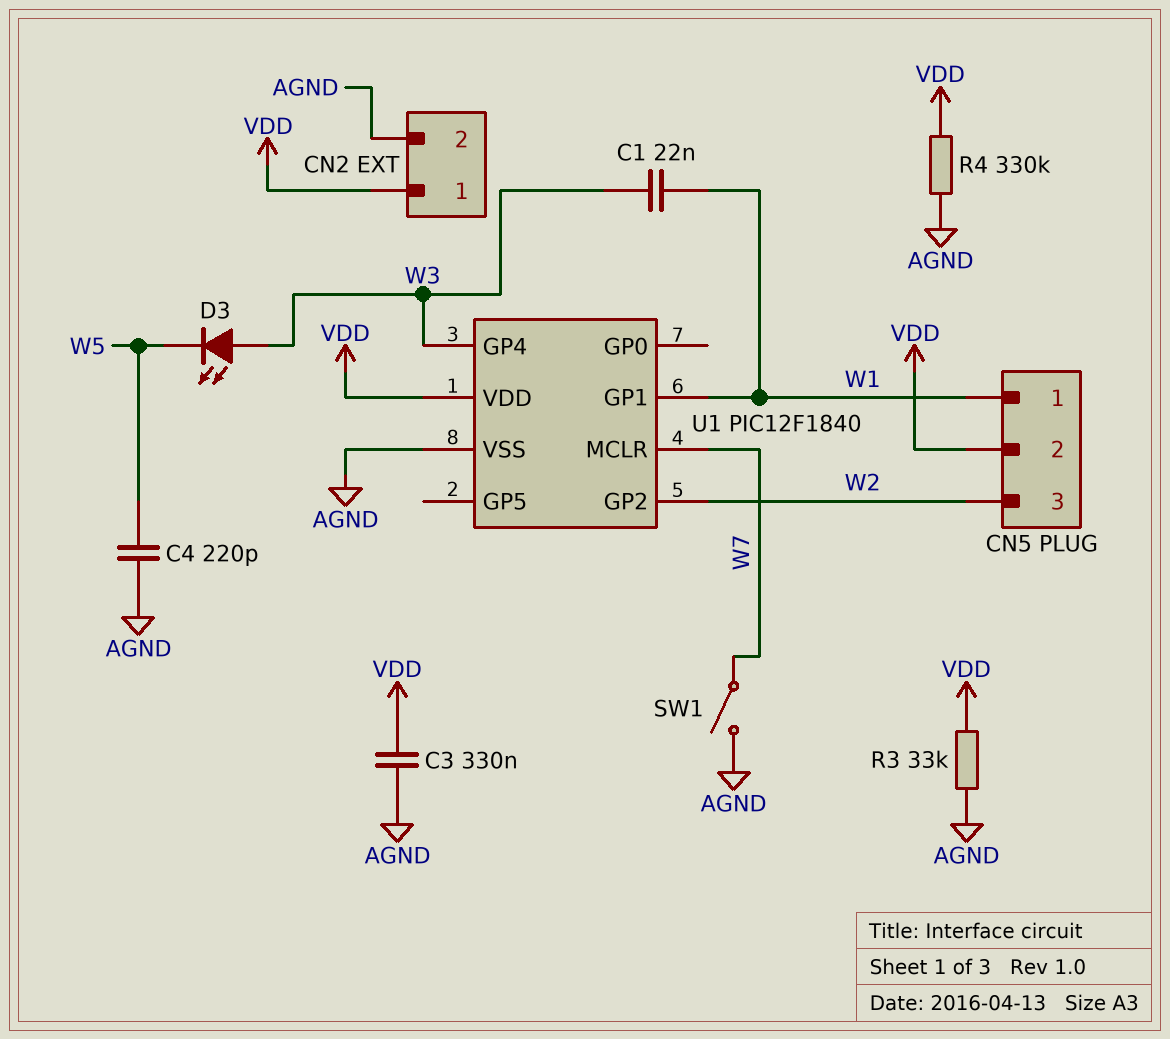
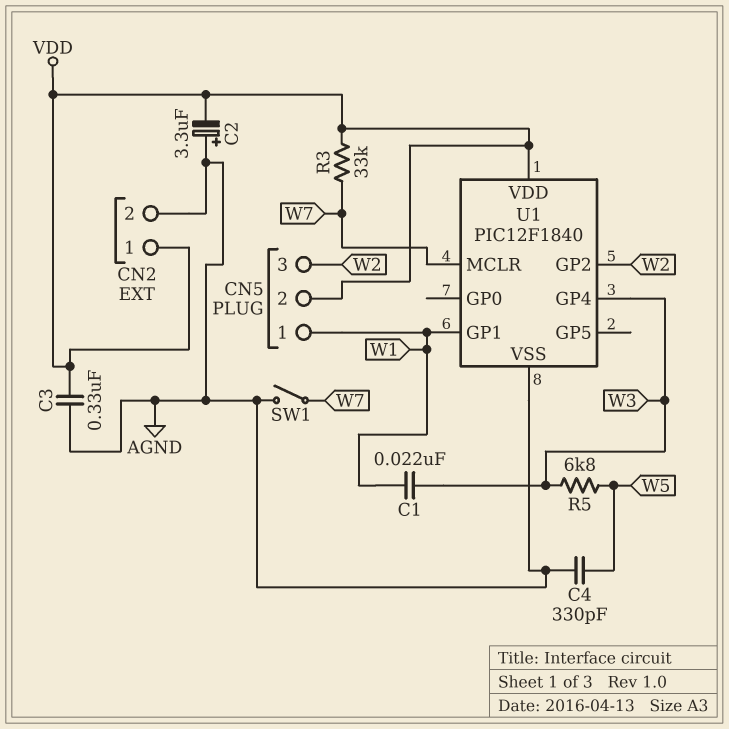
C2: none -> 3.3uF (plus AGND, minus VDD)
C4: 220pF (AGND, W5) -> 330pF (AGND, W5)
D3: LED (A W3, K W5) -> none
R3: 33k (AGND, VDD) -> 33k (VDD, W7)
R4: 330k (AGND, VDD) -> none
R5: none -> 6.8k (W3, W5)

